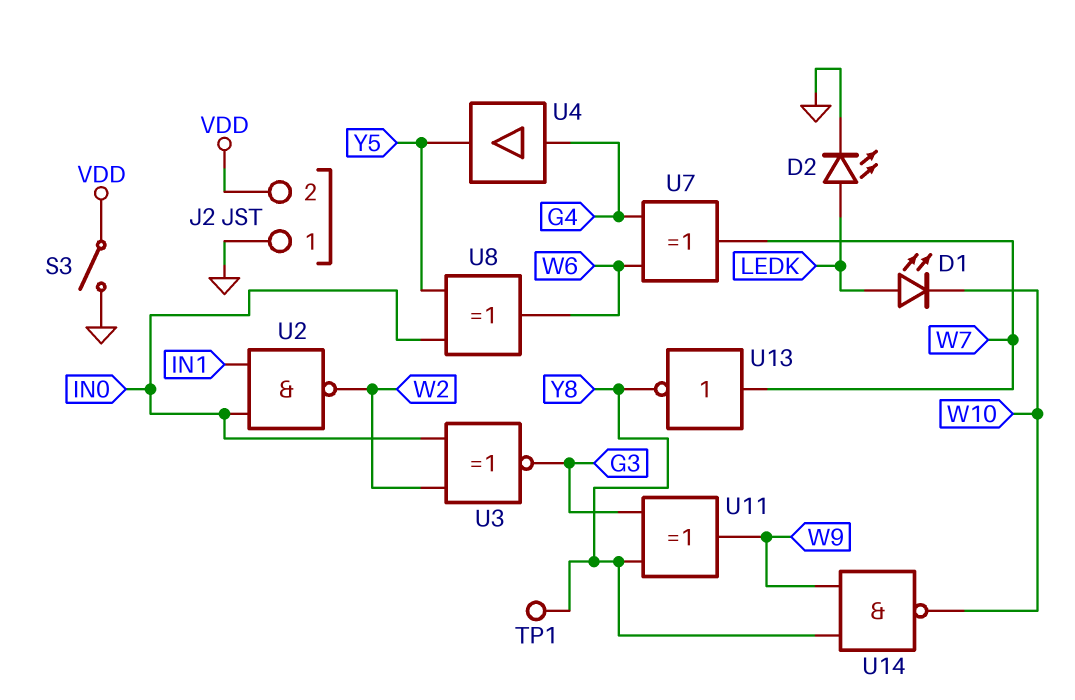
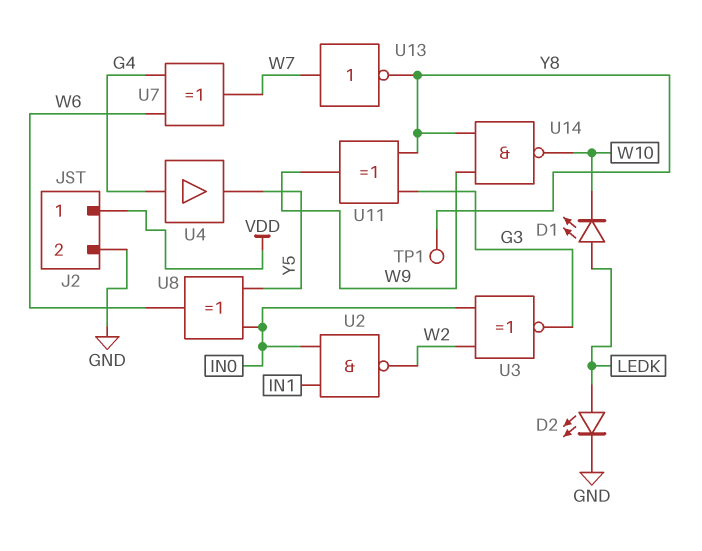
J2 pin 1: GND -> VDD
J2 pin 2: VDD -> GND
S3: switch (GND, VDD) -> none

